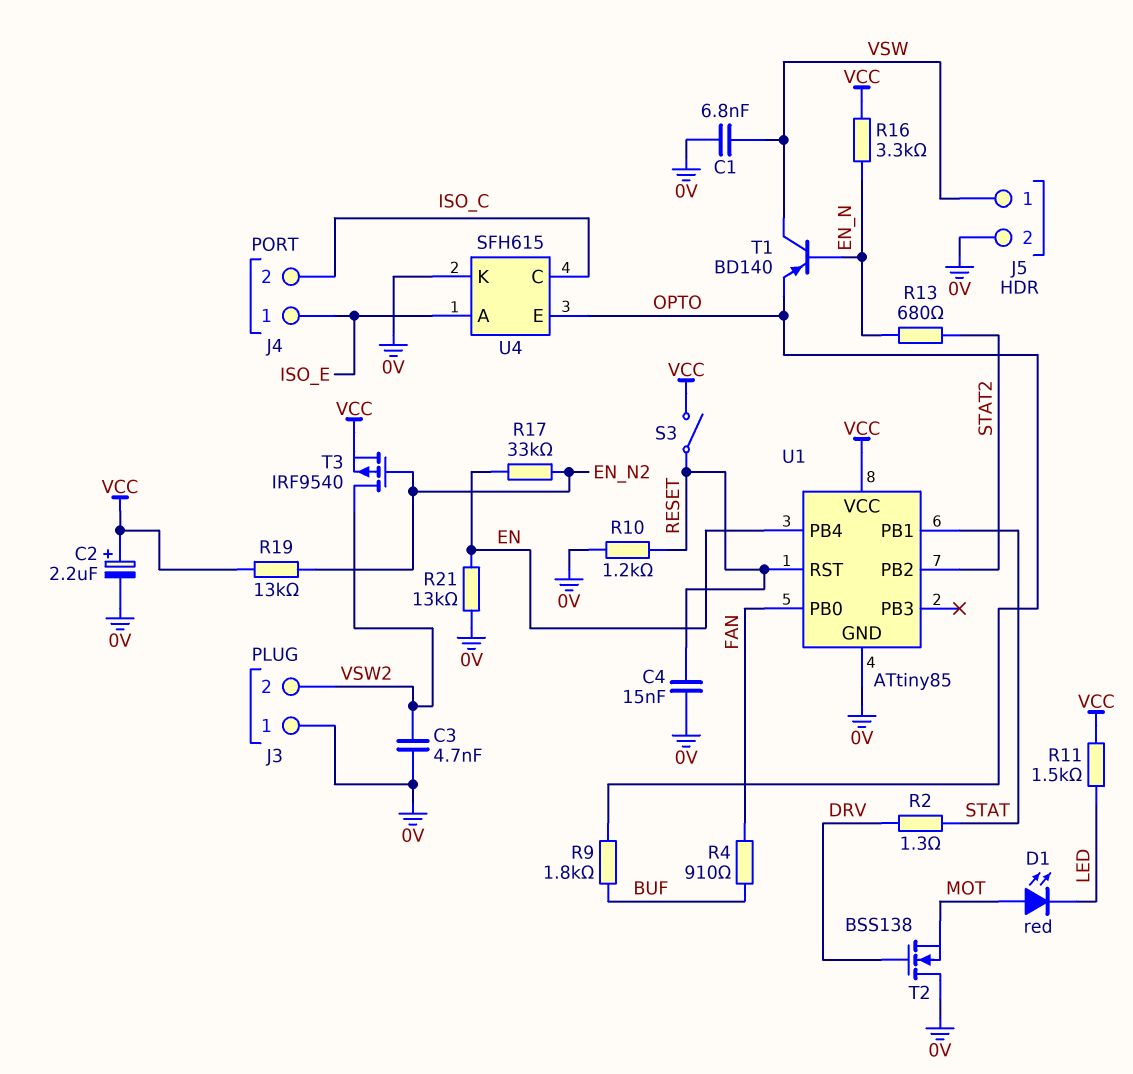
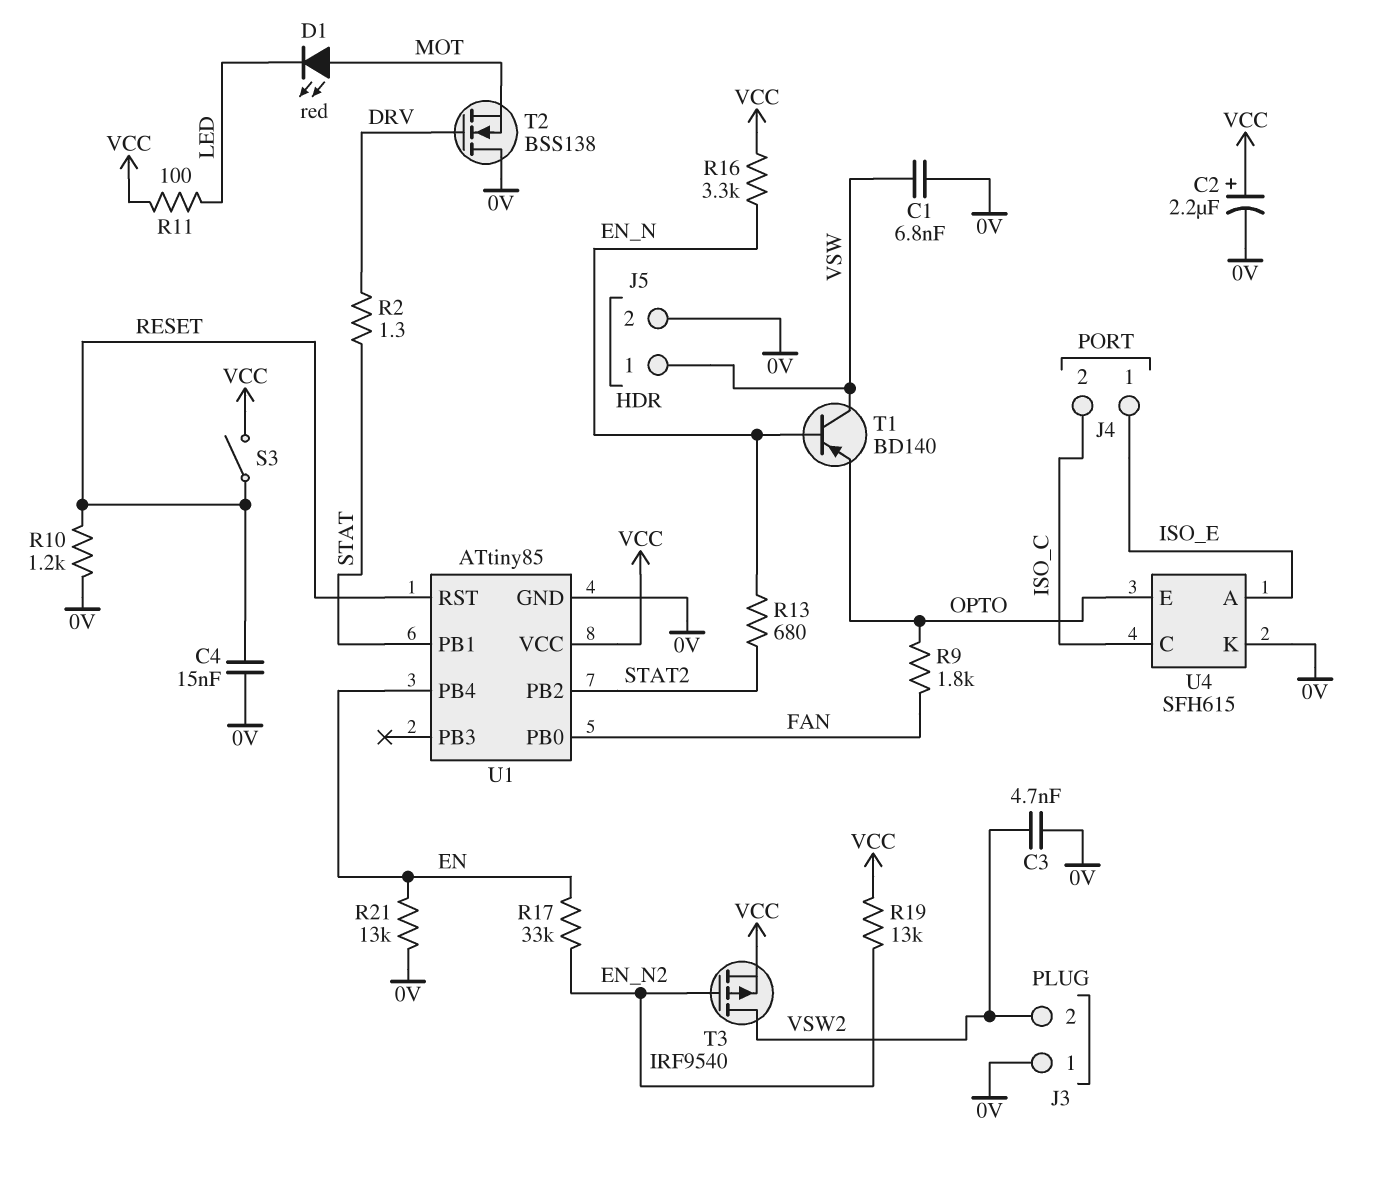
R4: 910 (BUF, FAN) -> none
R9: 1.8k (BUF, OPTO) -> 1.8k (FAN, OPTO)
R11: 1.5k (LED, VCC) -> 100 (LED, VCC)

